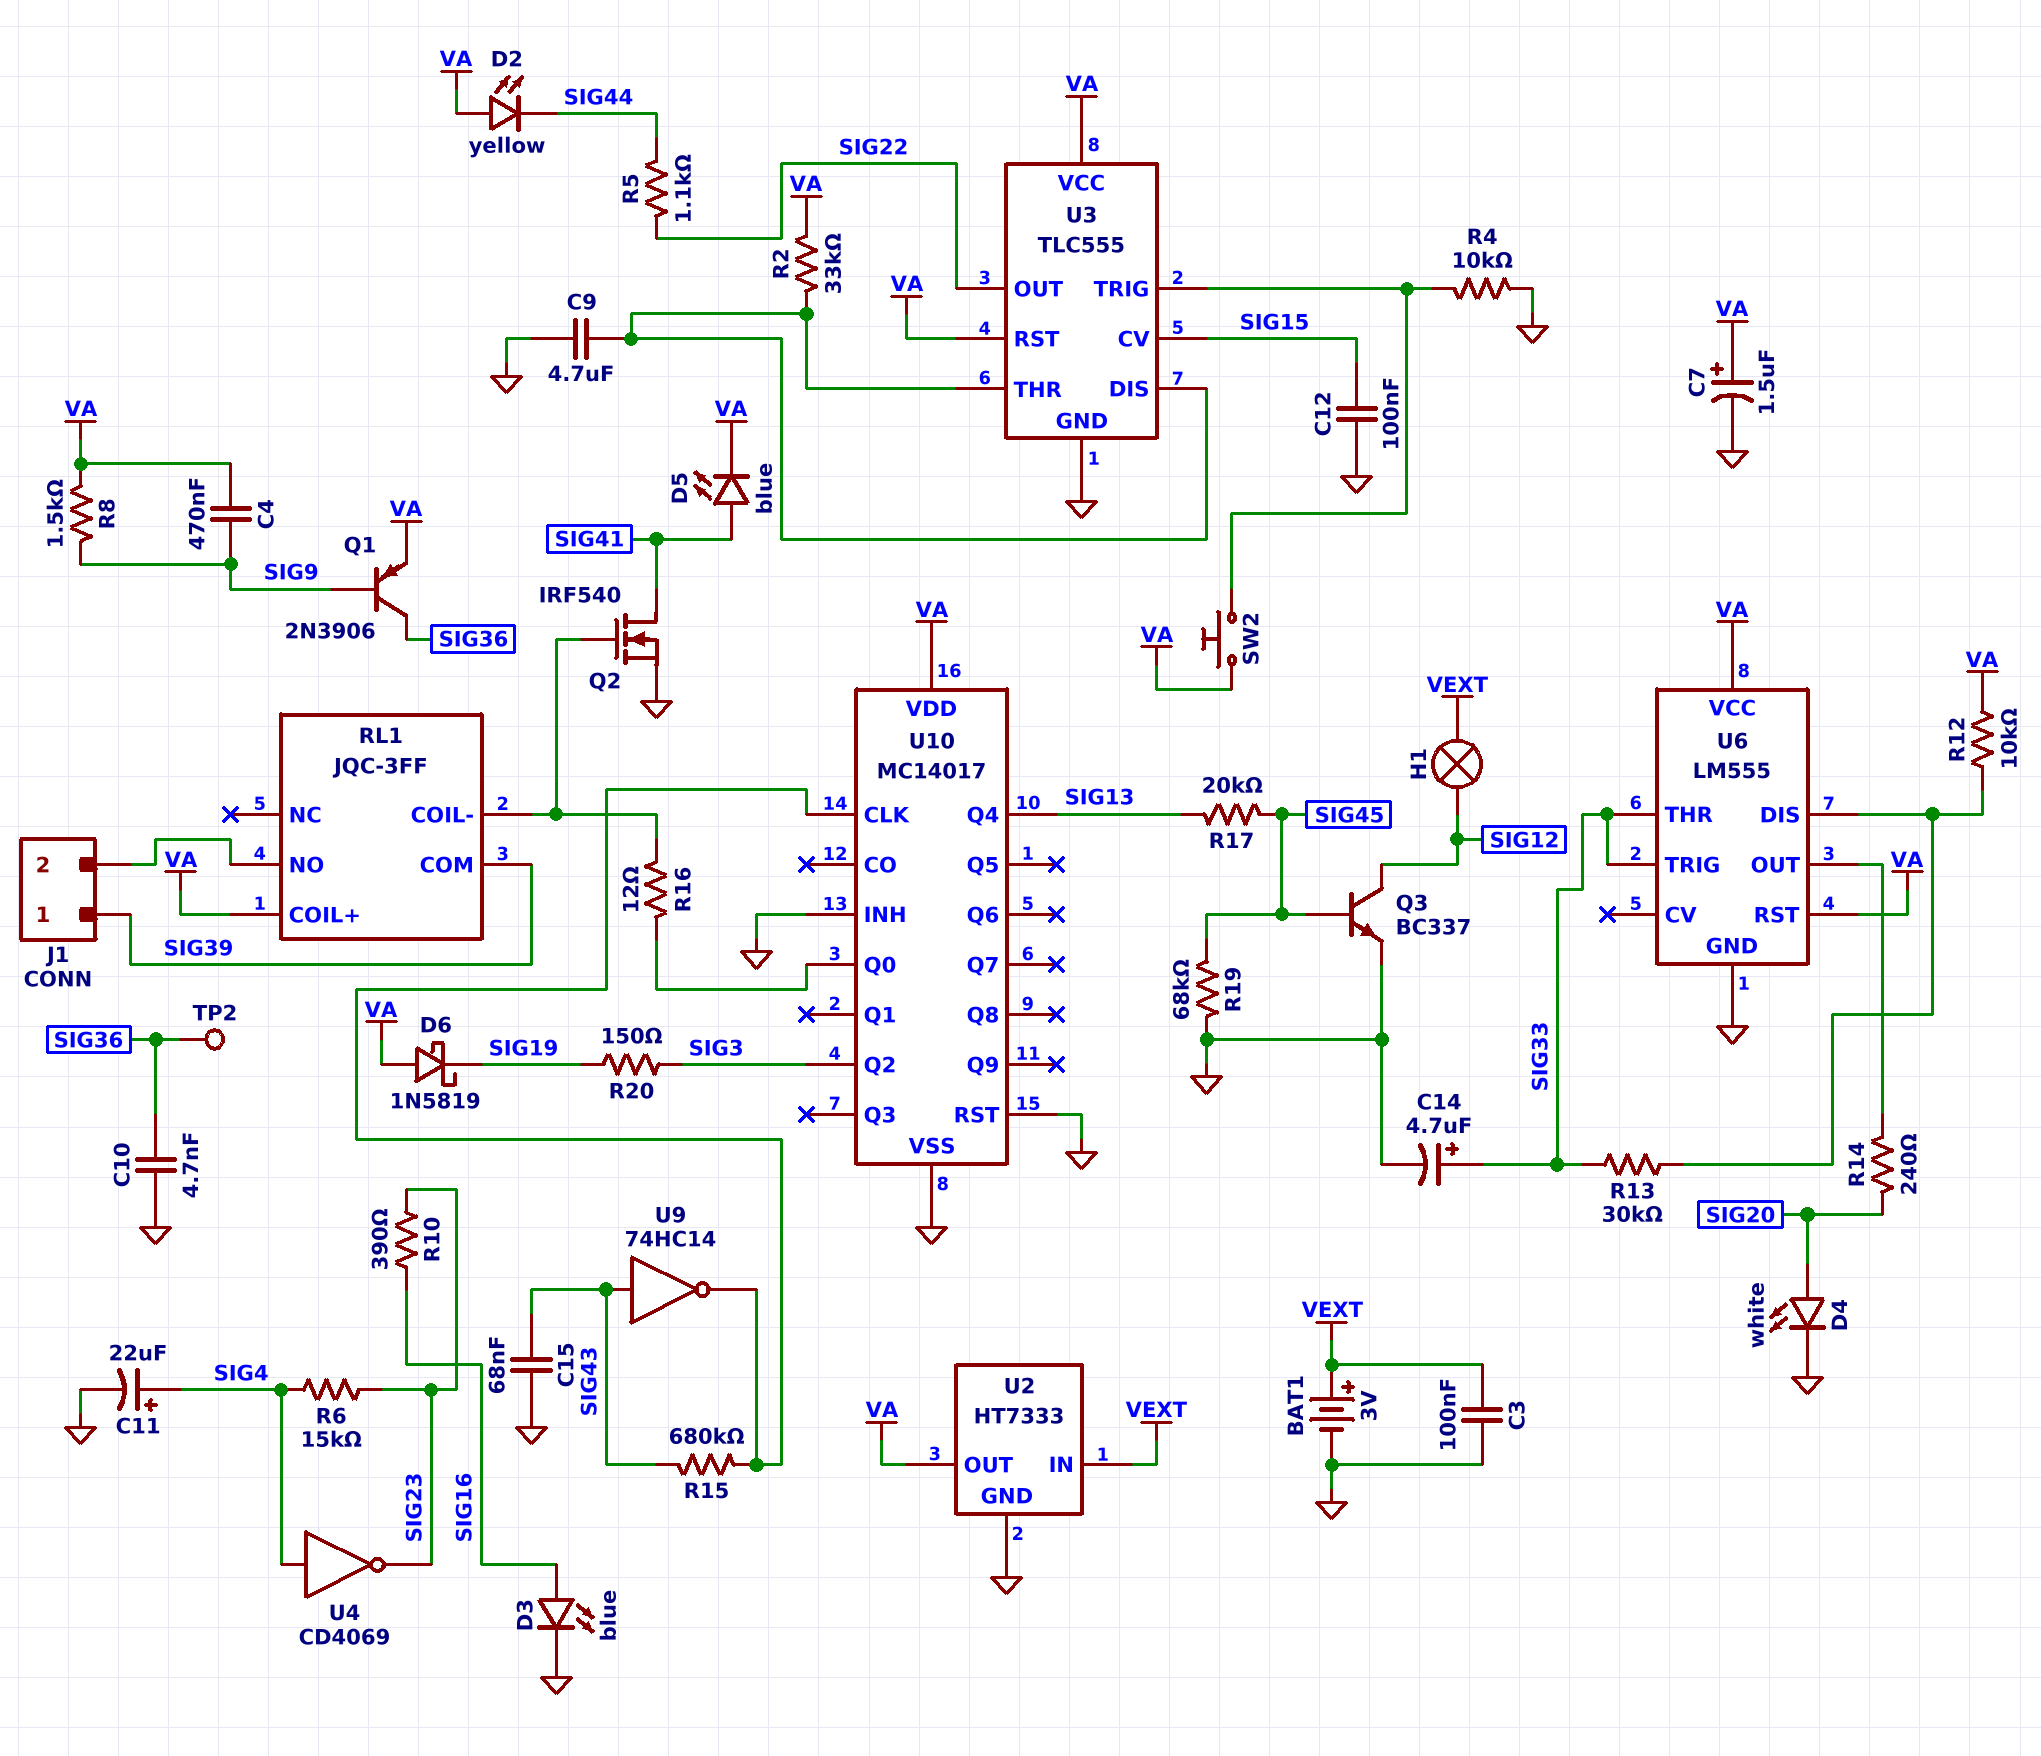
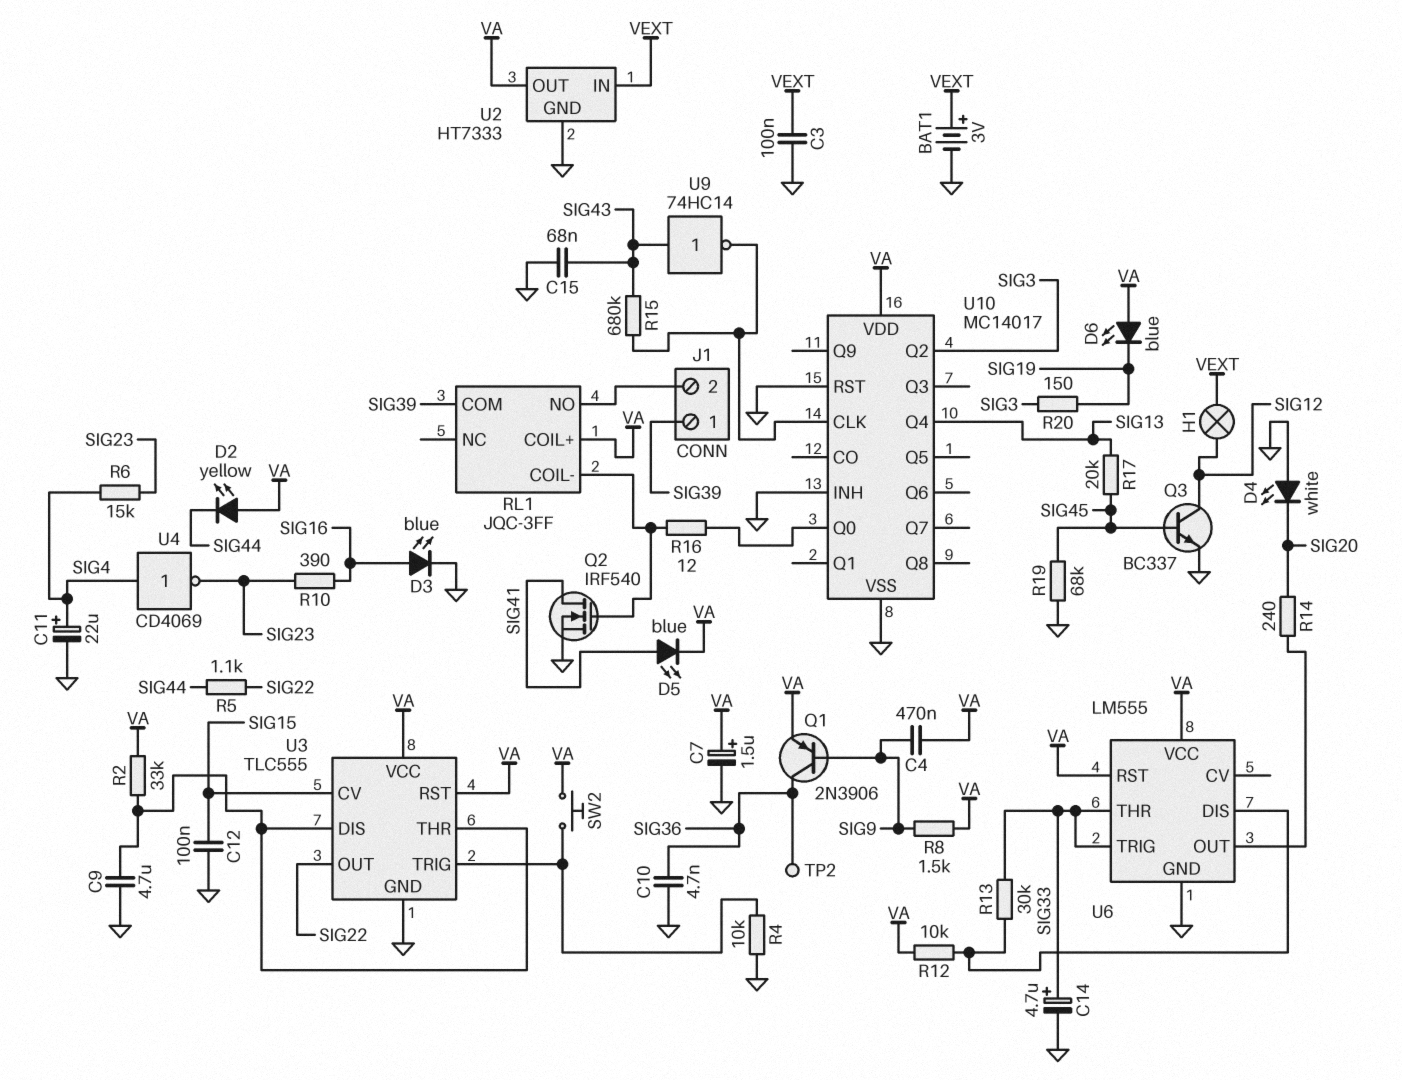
D4: LED white (A SIG20, K GND) -> LED white (A GND, K SIG20)
D6: schottky 1N5819 (A VA, K SIG19) -> LED blue (A VA, K SIG19)

